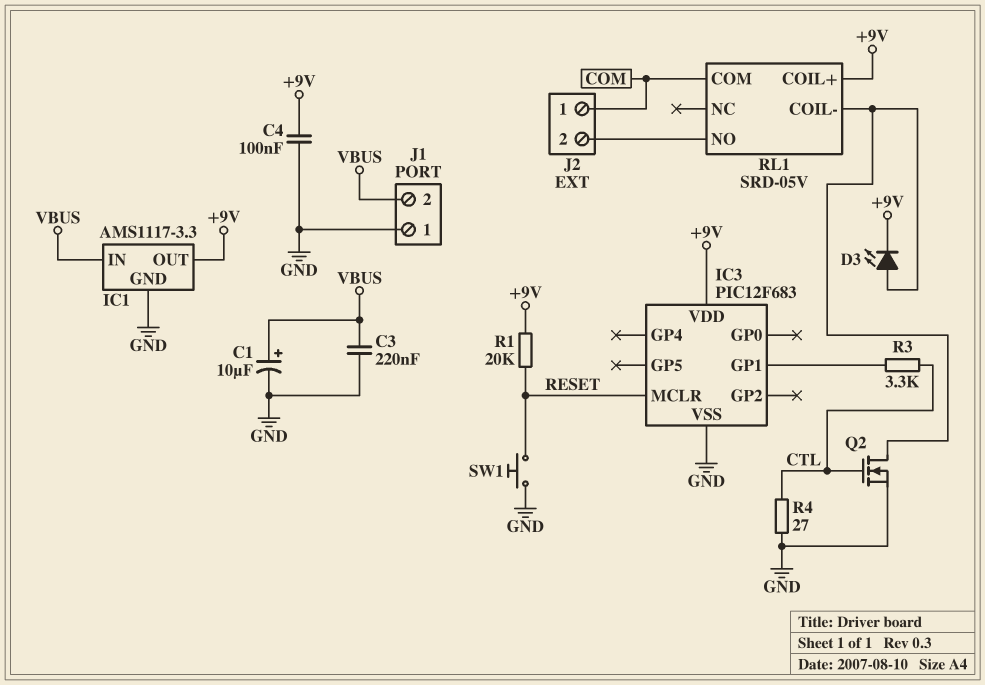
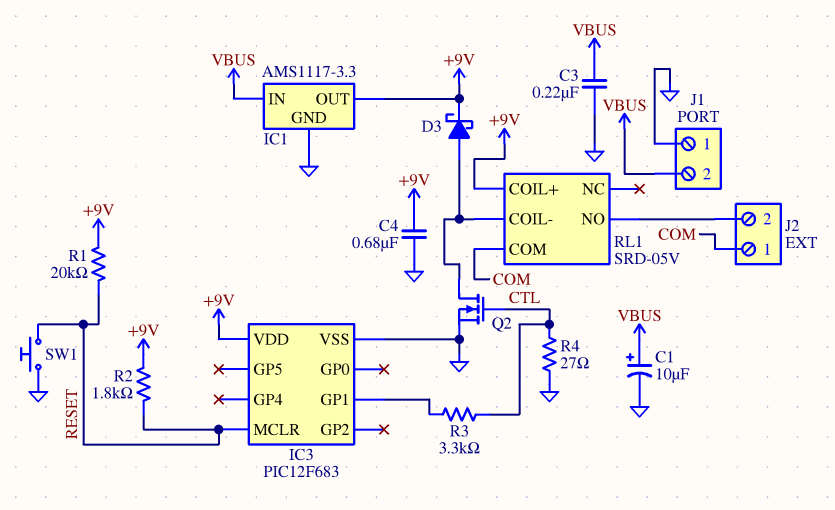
C4: 100nF (+9V, GND) -> 680nF (+9V, GND)
D3: LED (A RL1/COIL-, K +9V) -> schottky (A RL1/COIL-, K +9V)
R2: none -> 1.8k (+9V, RESET)

